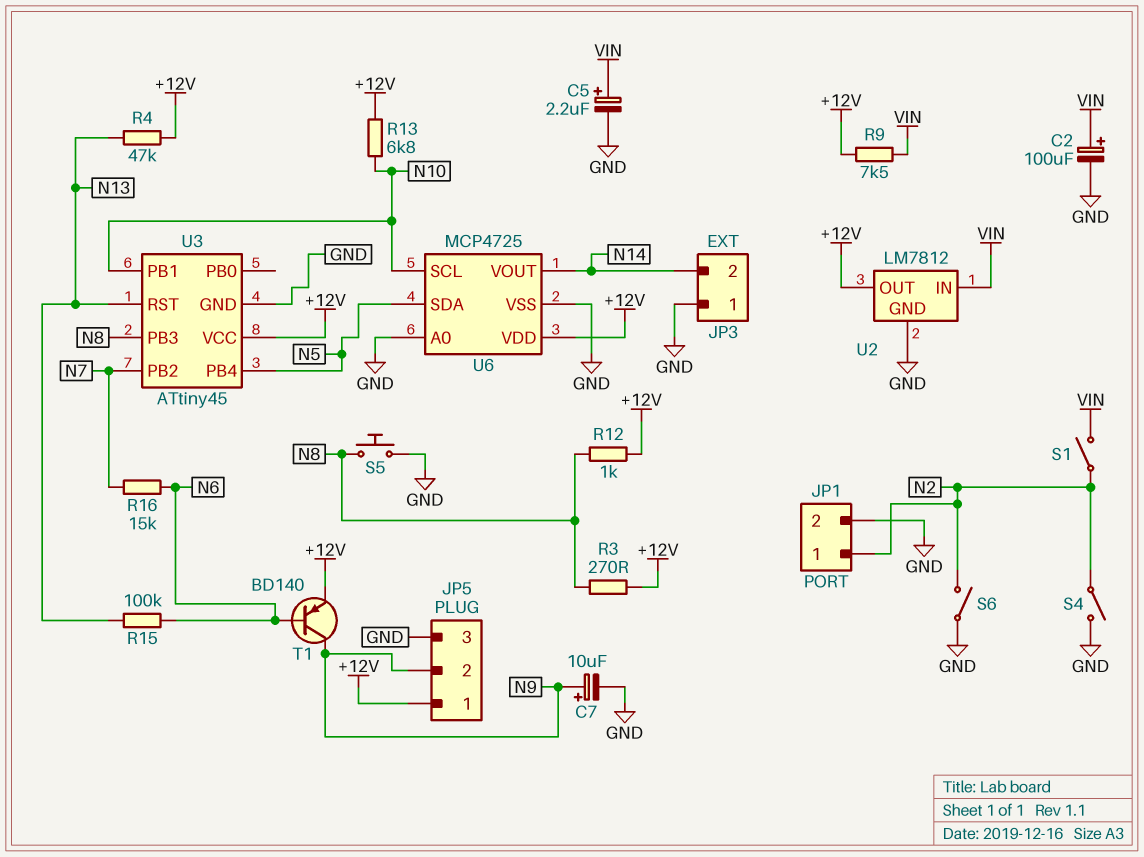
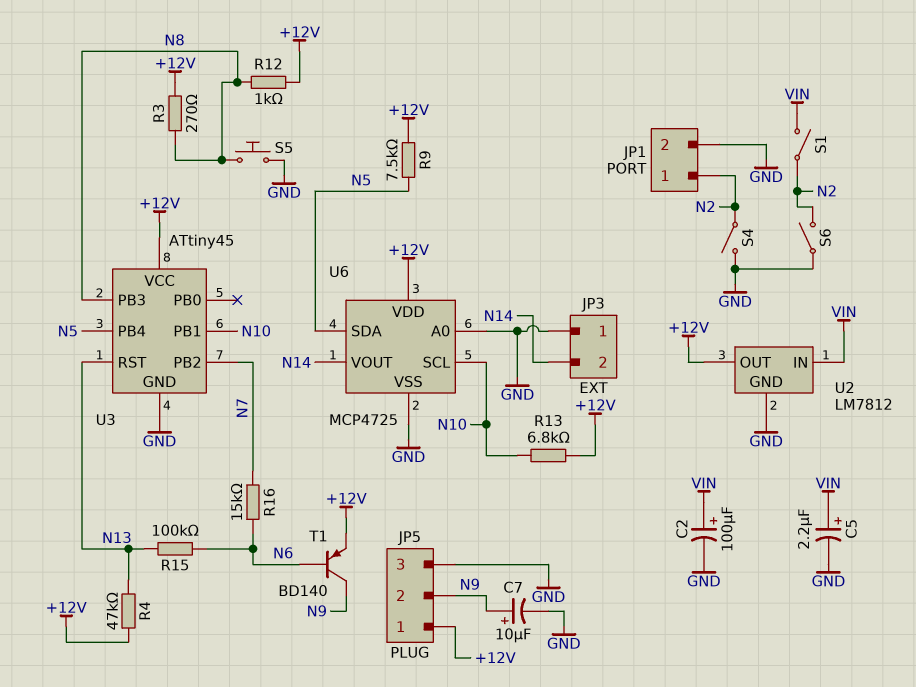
R9: 7.5k (+12V, VIN) -> 7.5k (+12V, N5)

